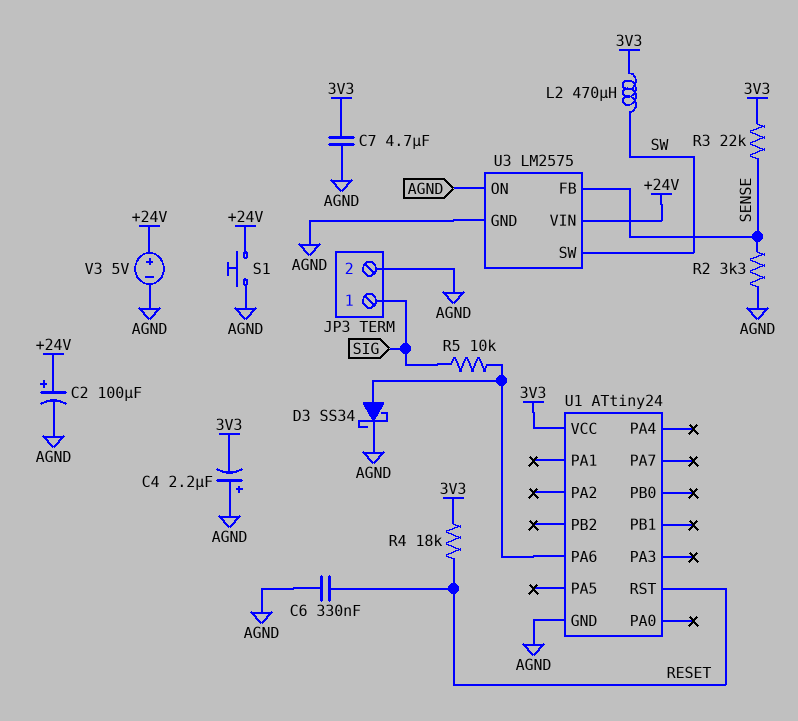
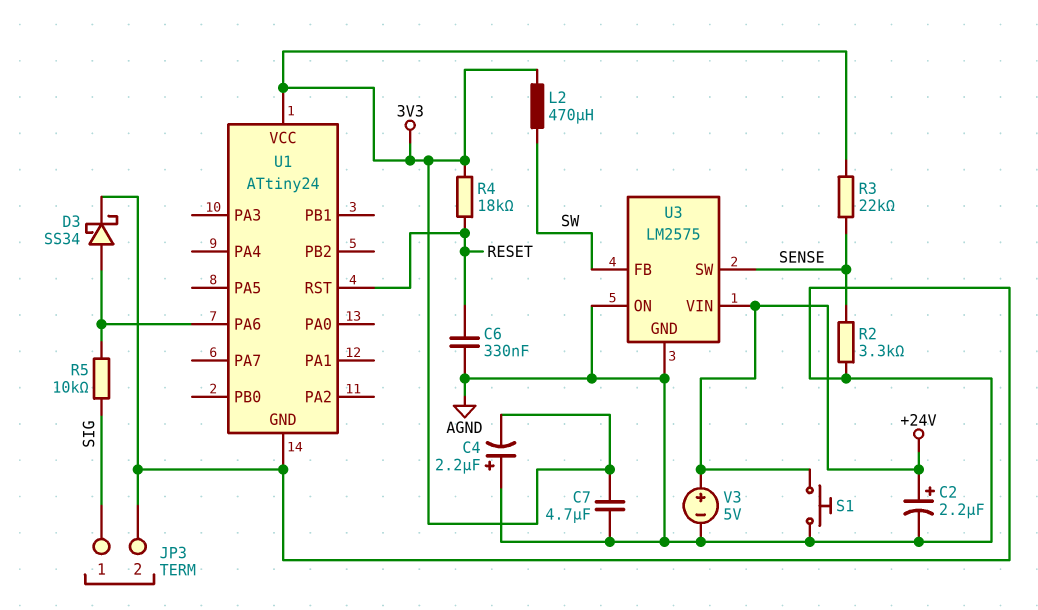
C2: 100uF (plus +24V, minus AGND) -> 2.2uF (plus +24V, minus AGND)
U3 pin FB: SENSE -> SW
U3 pin SW: SW -> SENSE

